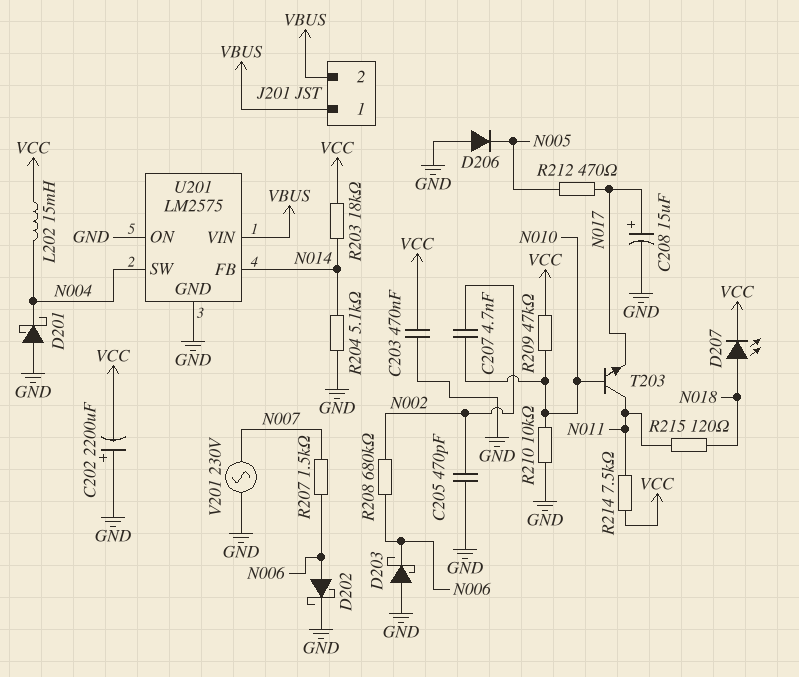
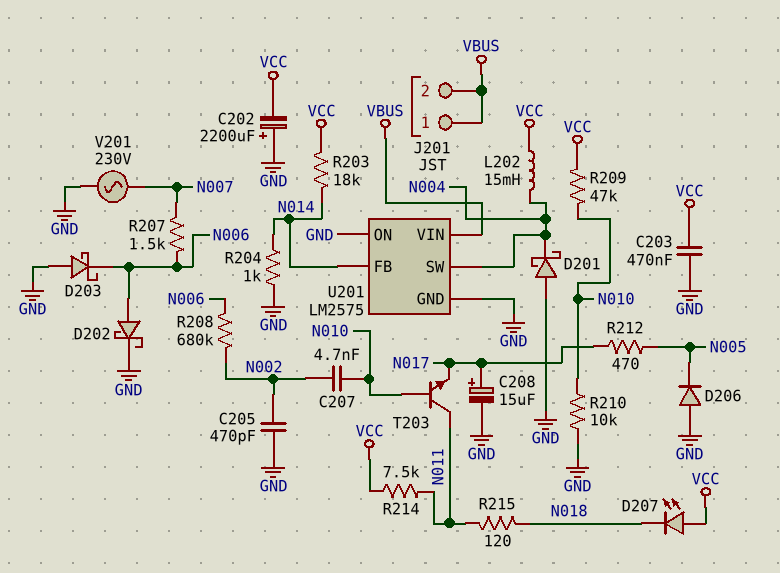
D207: LED (A N018, K VCC) -> LED (A VCC, K N018)
R204: 5.1k (GND, N014) -> 1k (GND, N014)

